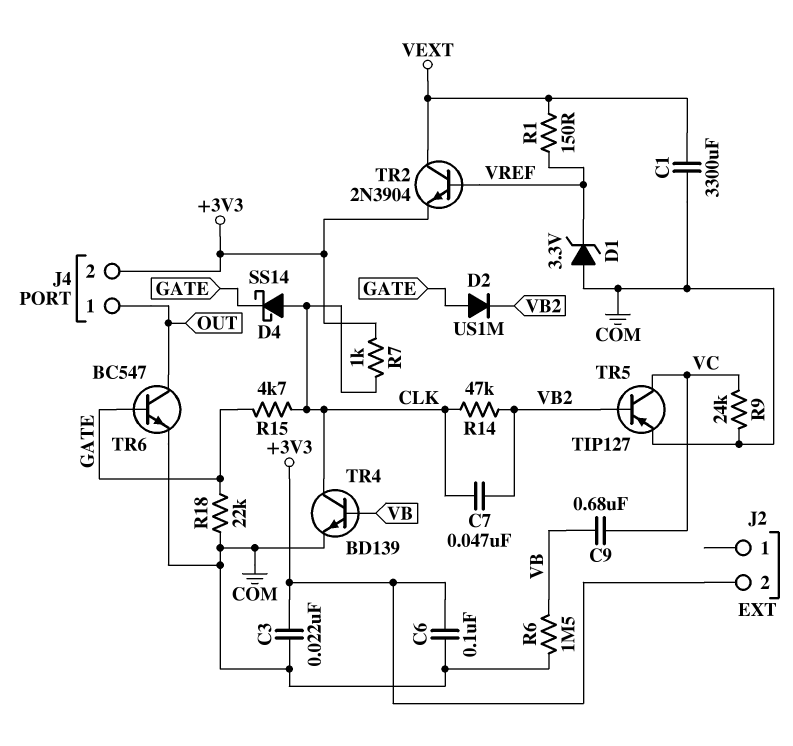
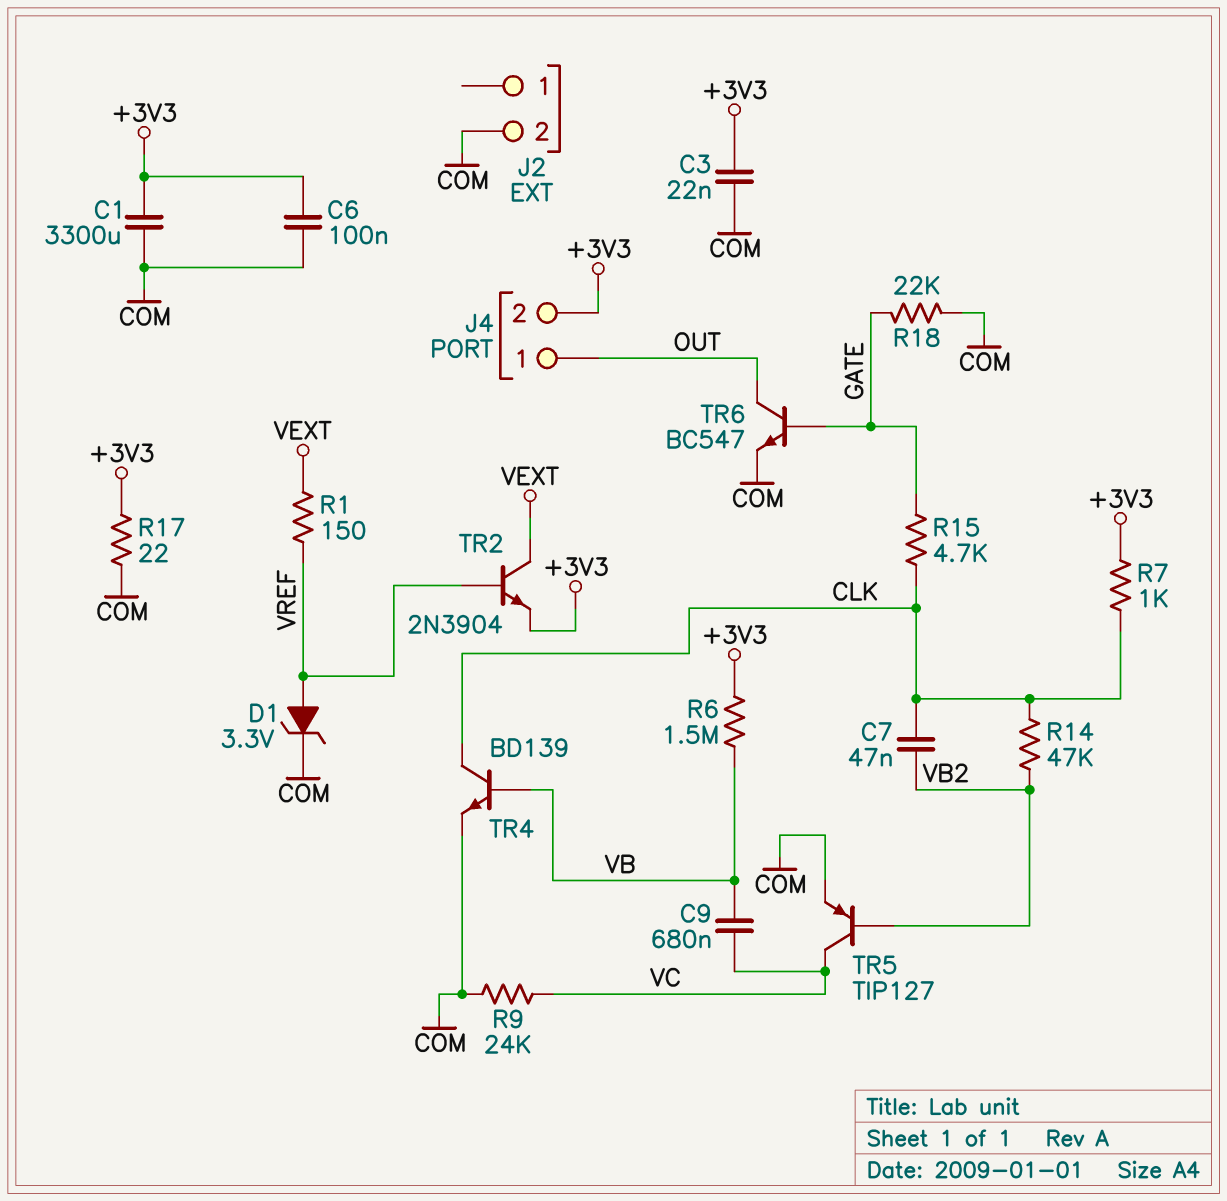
C1: 3300uF (COM, VEXT) -> 3300uF (+3V3, COM)
D1: zener 3.3V (A COM, K VREF) -> zener 3.3V (A VREF, K COM)
D2: diode US1M (A GATE, K VB2) -> none
D4: schottky SS14 (A CLK, K GATE) -> none
J2 pin 2: +3V3 -> COM
R6: 1.5M (COM, VB) -> 1.5M (+3V3, VB)
R17: none -> 22 (+3V3, COM)

